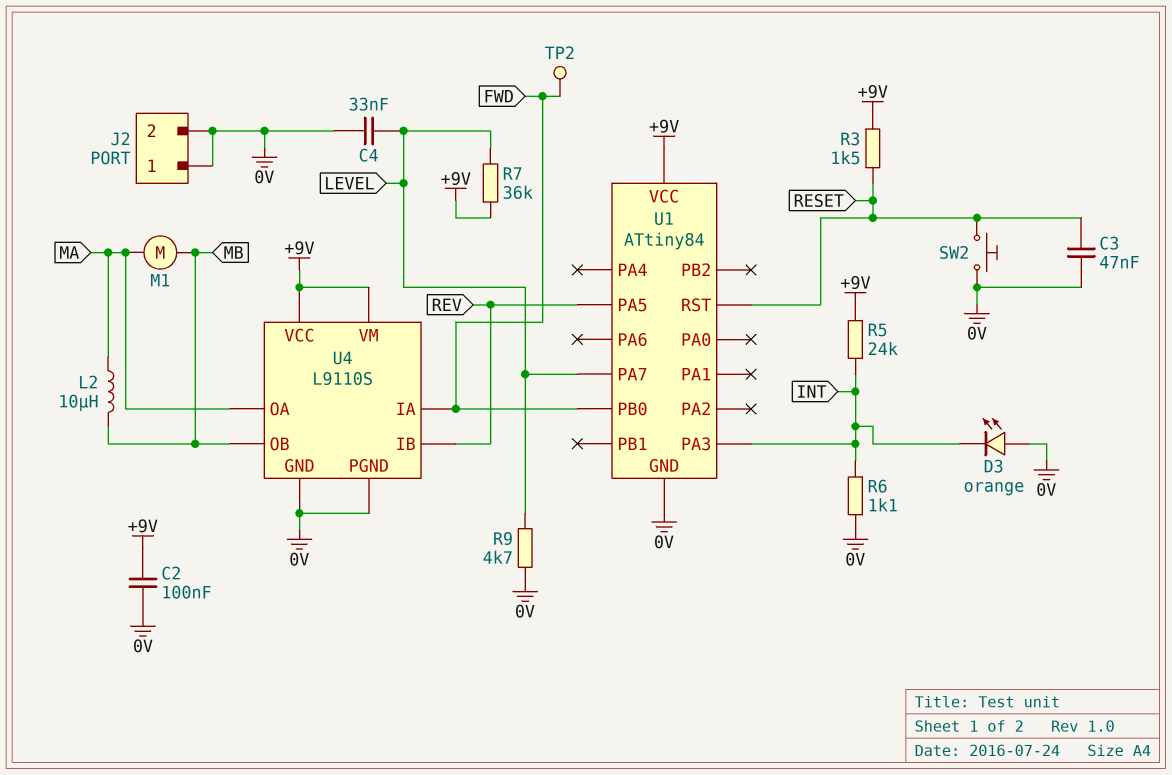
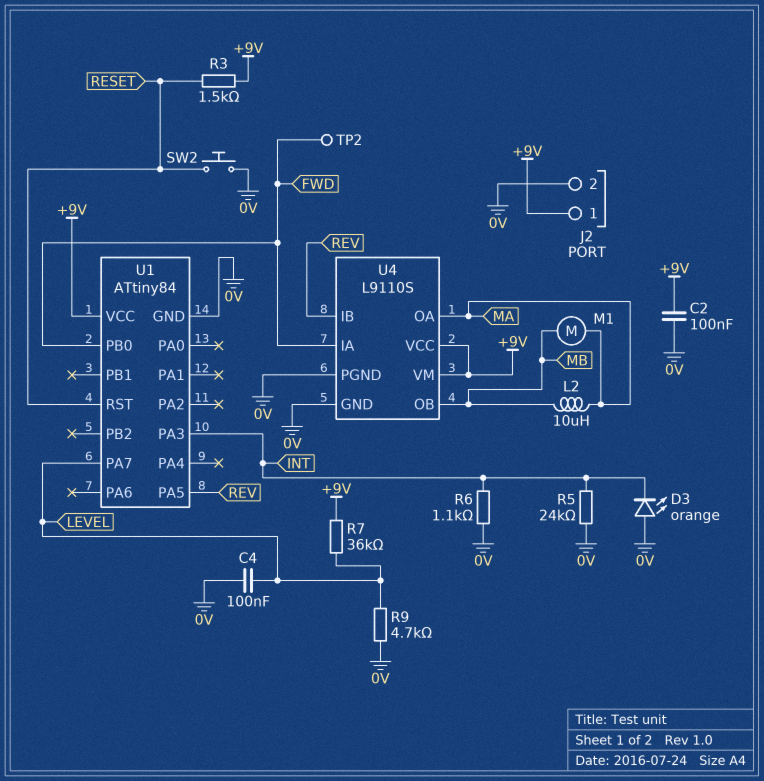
C3: 47nF (0V, RESET) -> none
C4: 33nF (0V, LEVEL) -> 100nF (0V, LEVEL)
J2 pin 1: 0V -> +9V
R5: 24k (+9V, INT) -> 24k (0V, INT)

